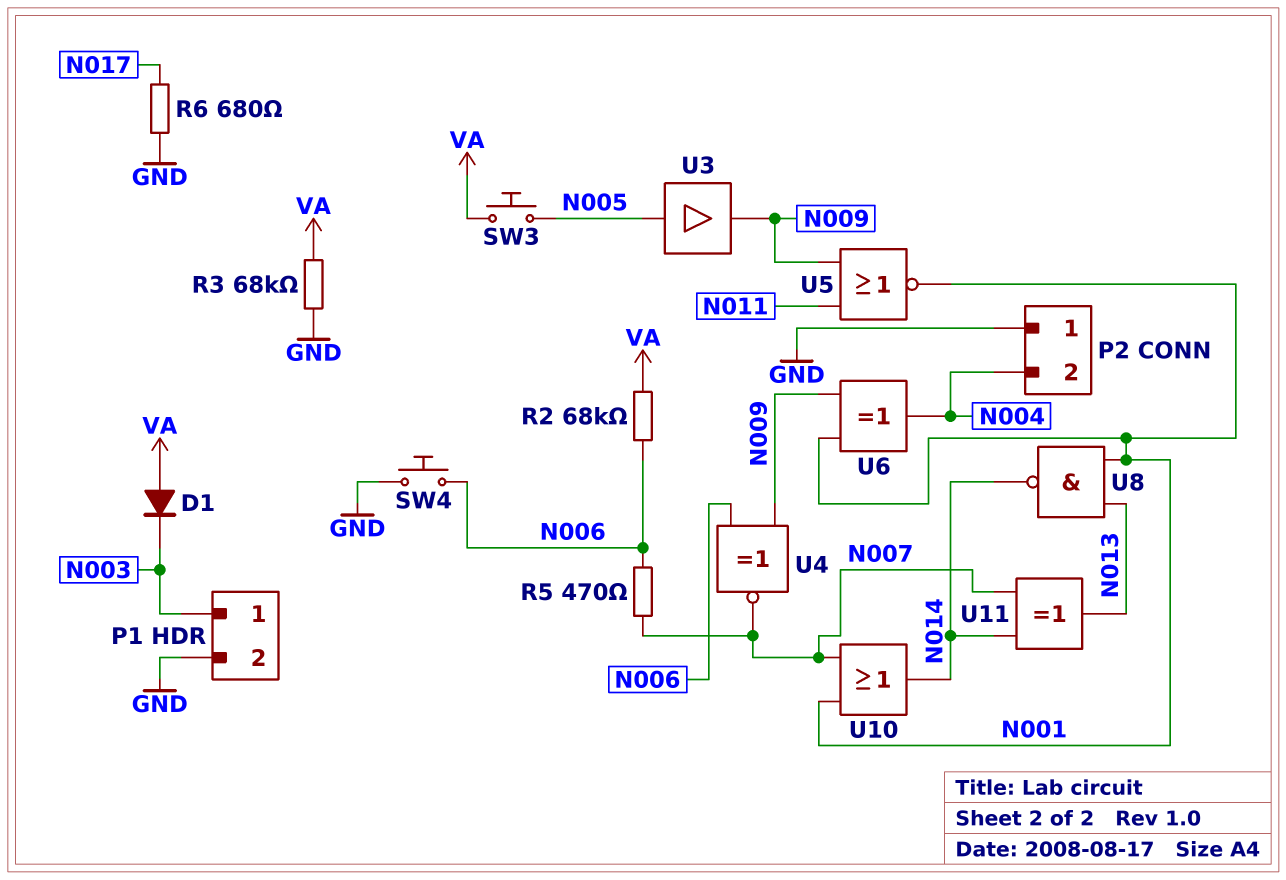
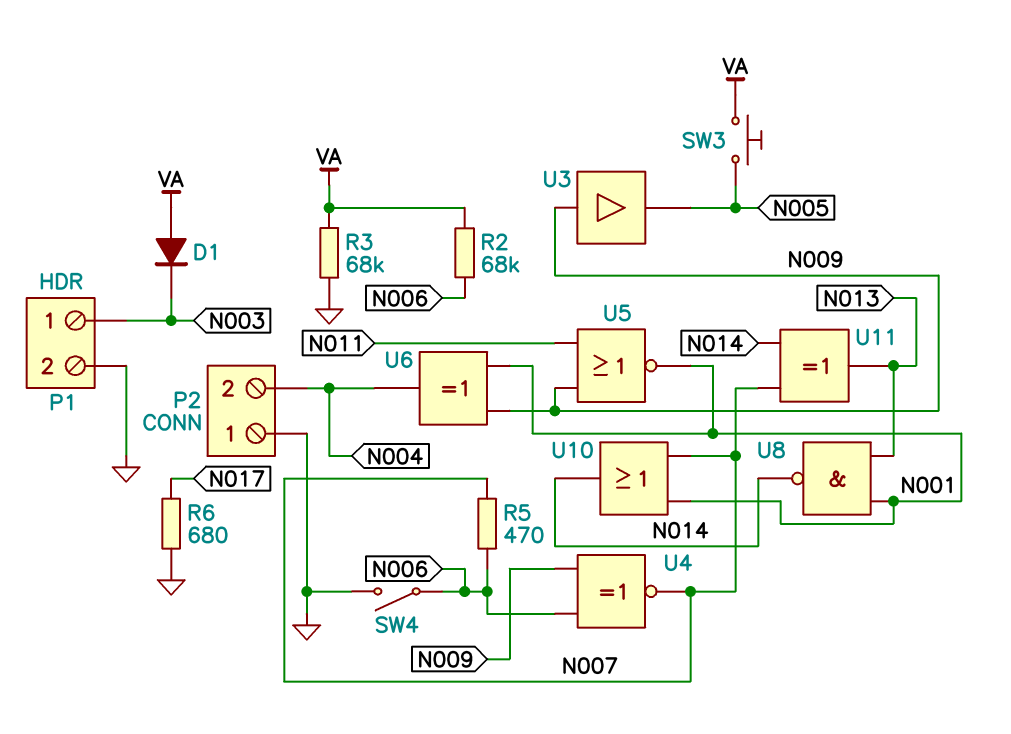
SW4: button (GND, N006) -> switch (GND, N006)
U3: buffer (in N005, out N009) -> buffer (in N009, out N005)

